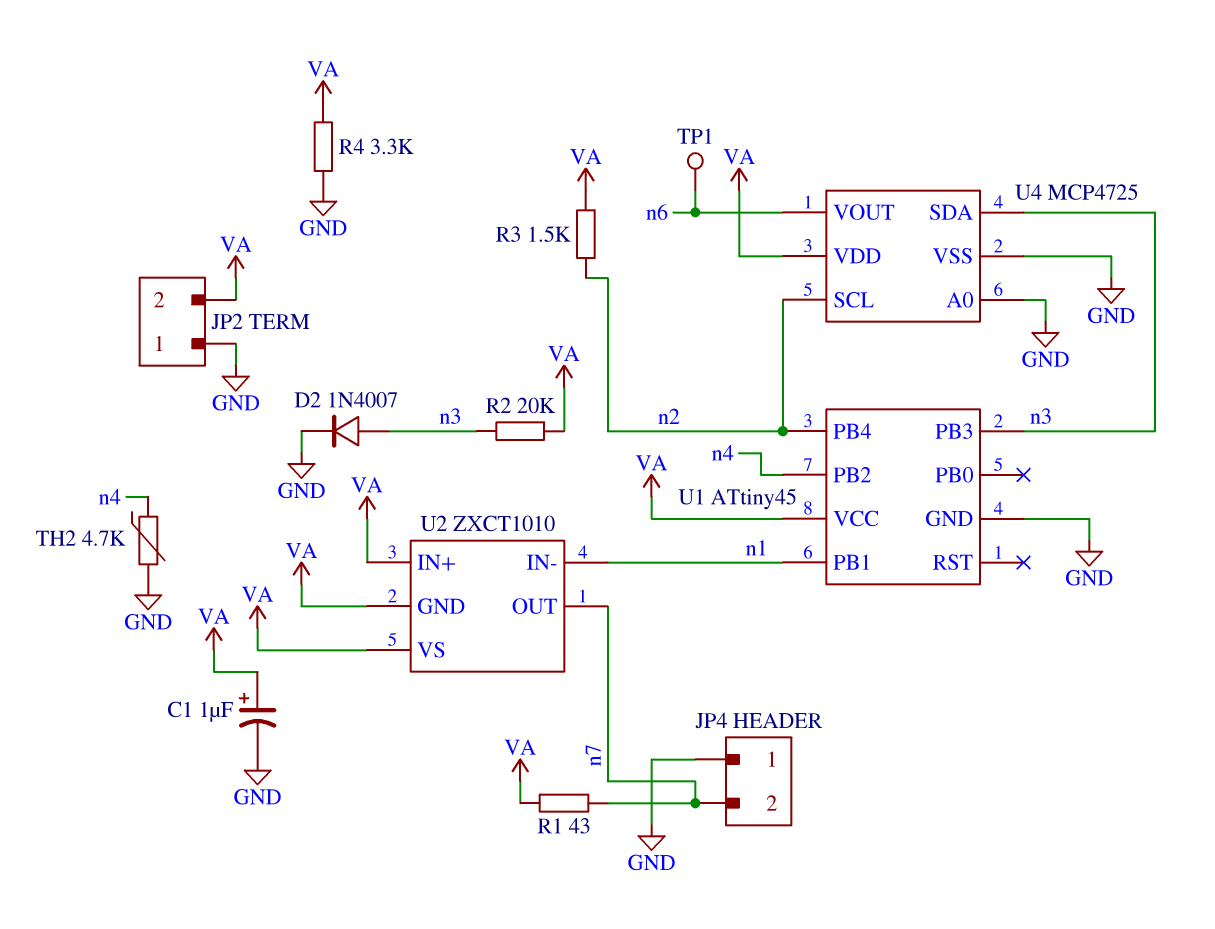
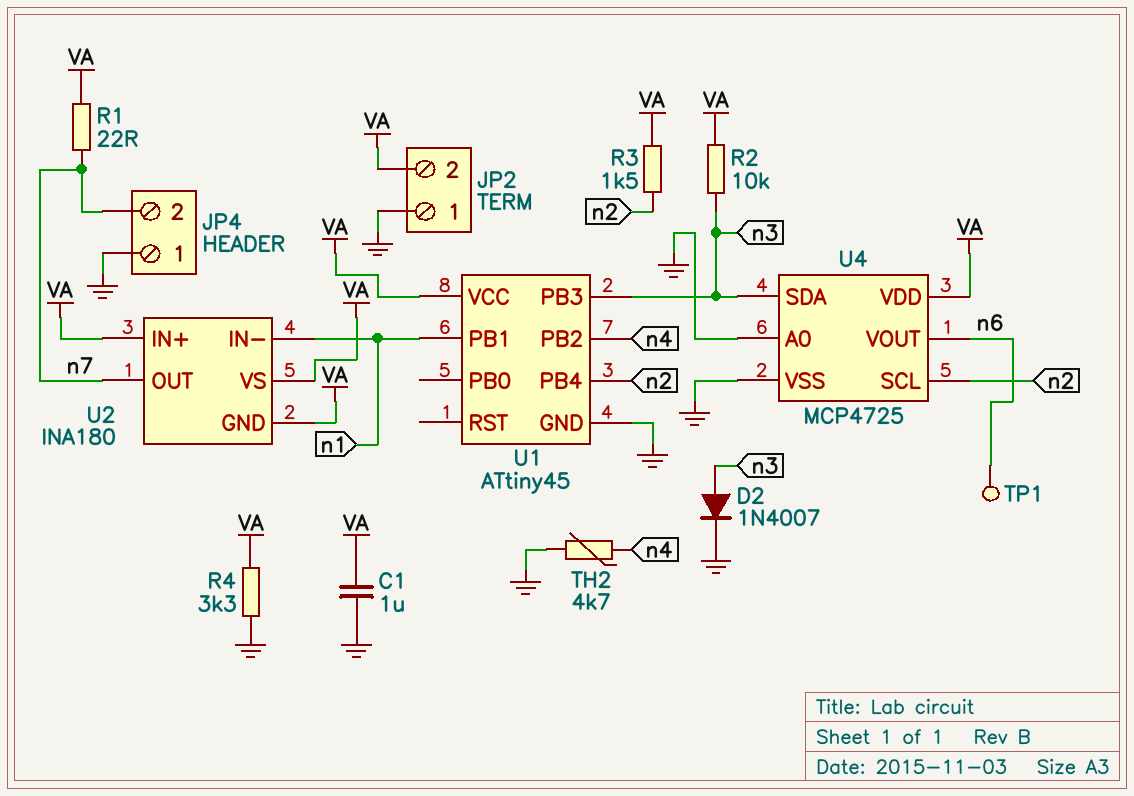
C1: 1uF (plus VA, minus GND) -> 1uF (GND, VA)
R1: 43 (VA, n7) -> 22 (VA, n7)
R2: 20k (VA, n3) -> 10k (VA, n3)
U2: ZXCT1010 -> INA180

